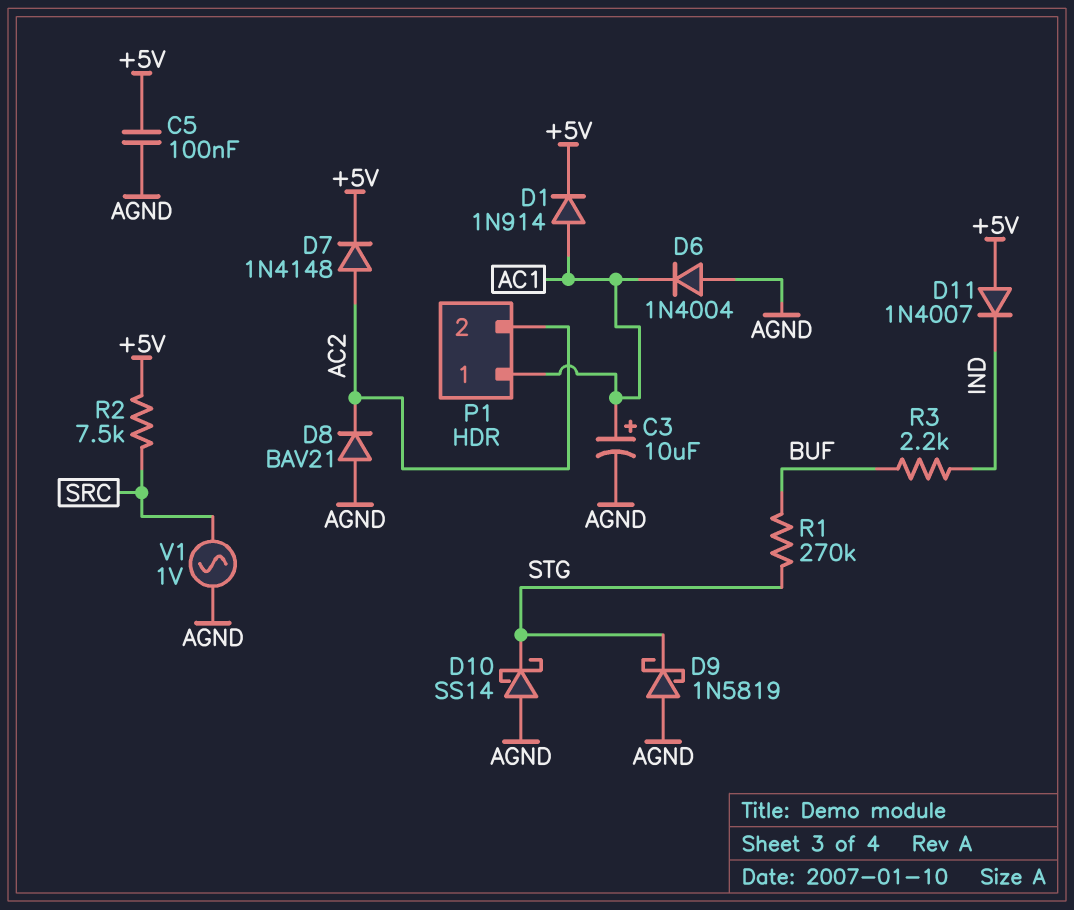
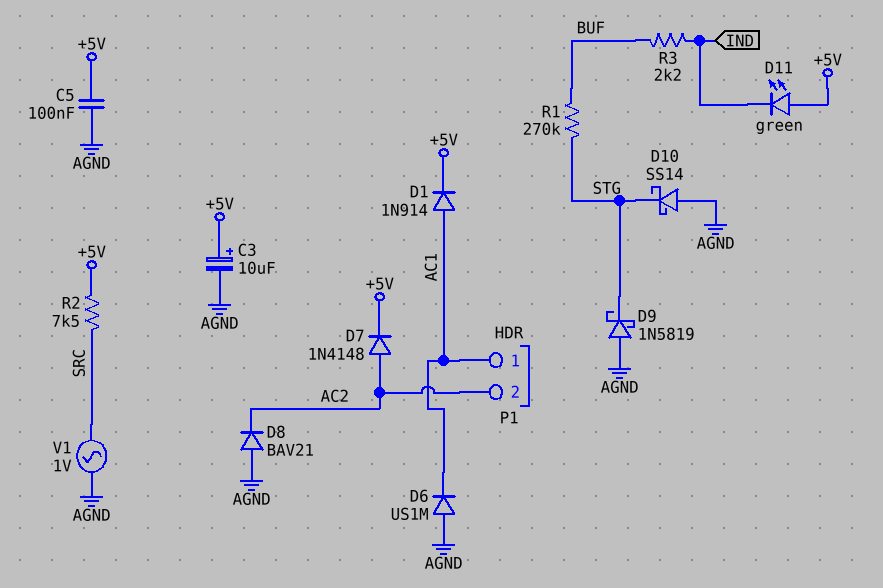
C3: 10uF (plus AC1, minus AGND) -> 10uF (plus +5V, minus AGND)
D6: diode 1N4004 (A AGND, K AC1) -> diode US1M (A AGND, K AC1)
D11: diode 1N4007 (A +5V, K IND) -> LED green (A +5V, K IND)

